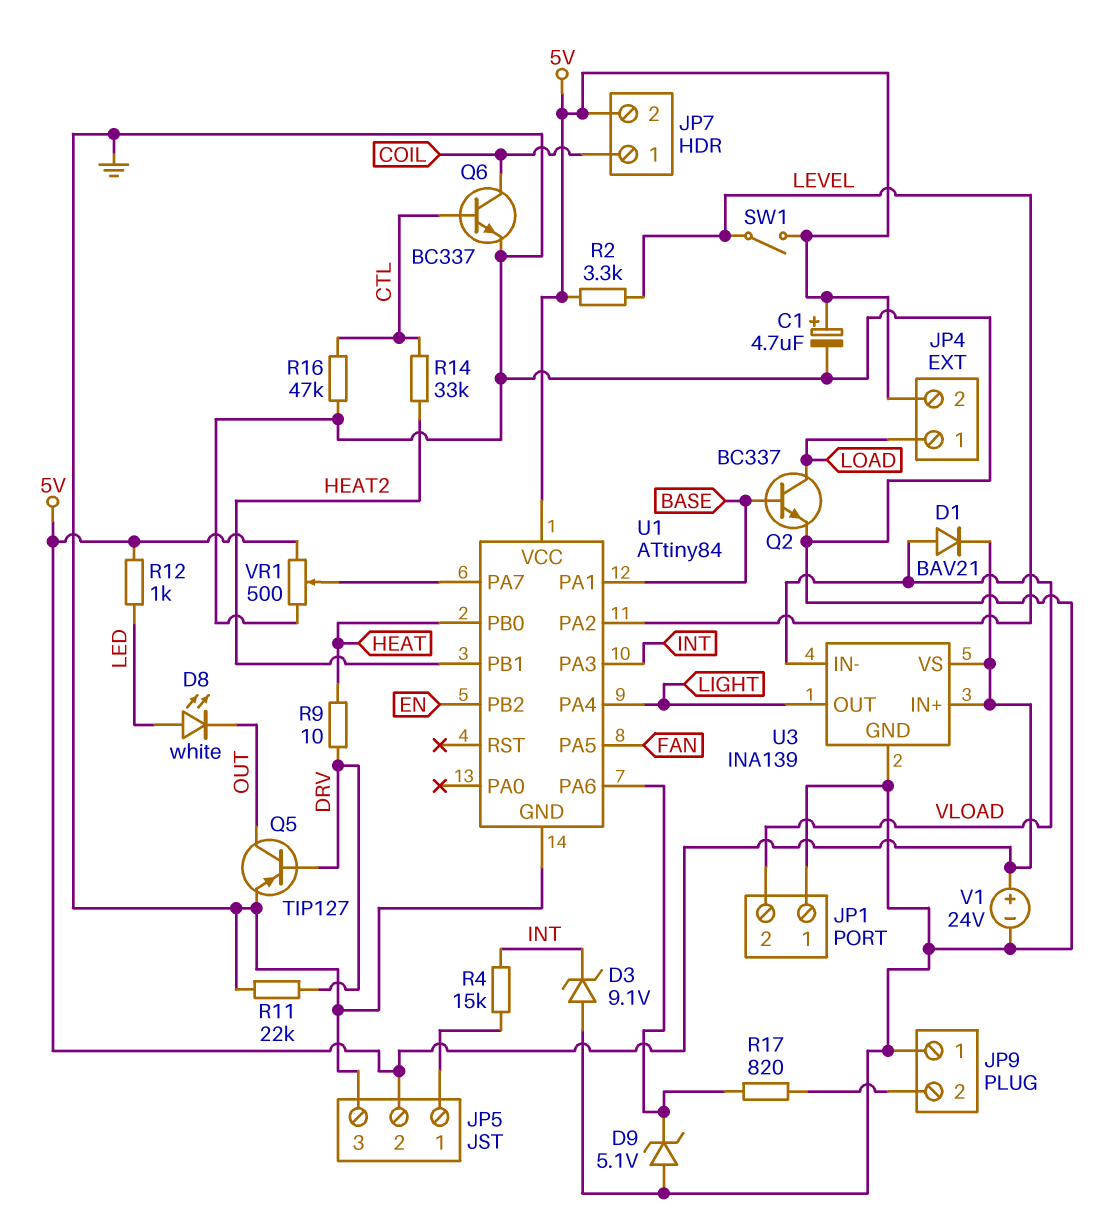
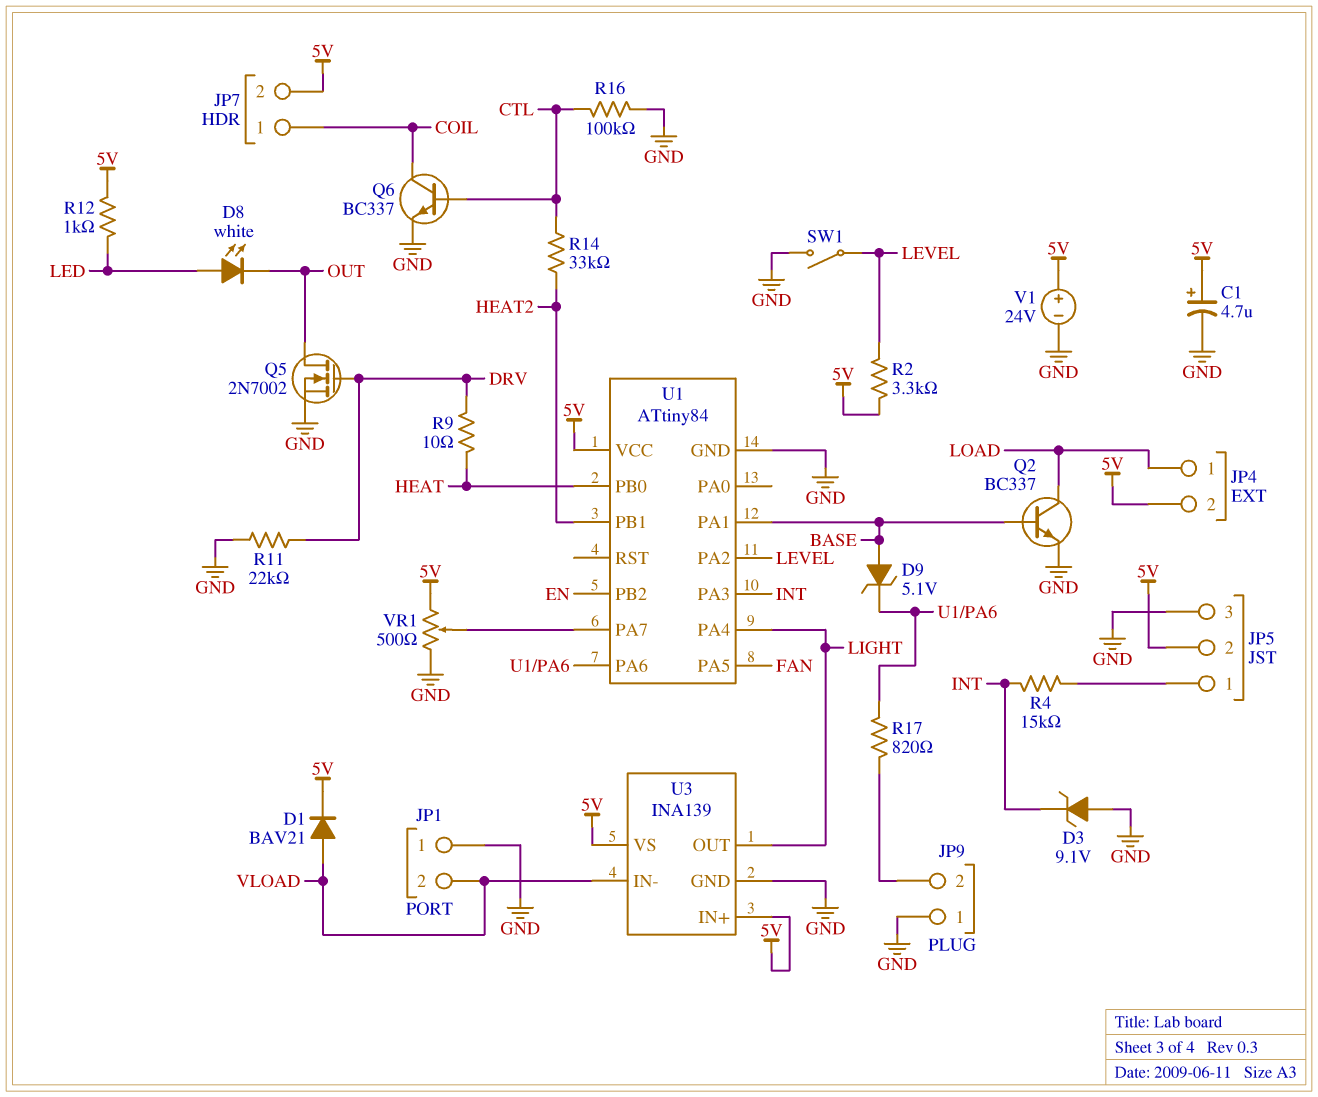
D9: zener 5.1V (A GND, K U1/PA6) -> zener 5.1V (A BASE, K U1/PA6)
Q5: PNP TIP127 (B DRV, C OUT, E GND) -> NMOS 2N7002 (G DRV, D OUT, S GND)
R16: 47k (CTL, GND) -> 100k (CTL, GND)
SW1: switch (5V, LEVEL) -> switch (GND, LEVEL)

